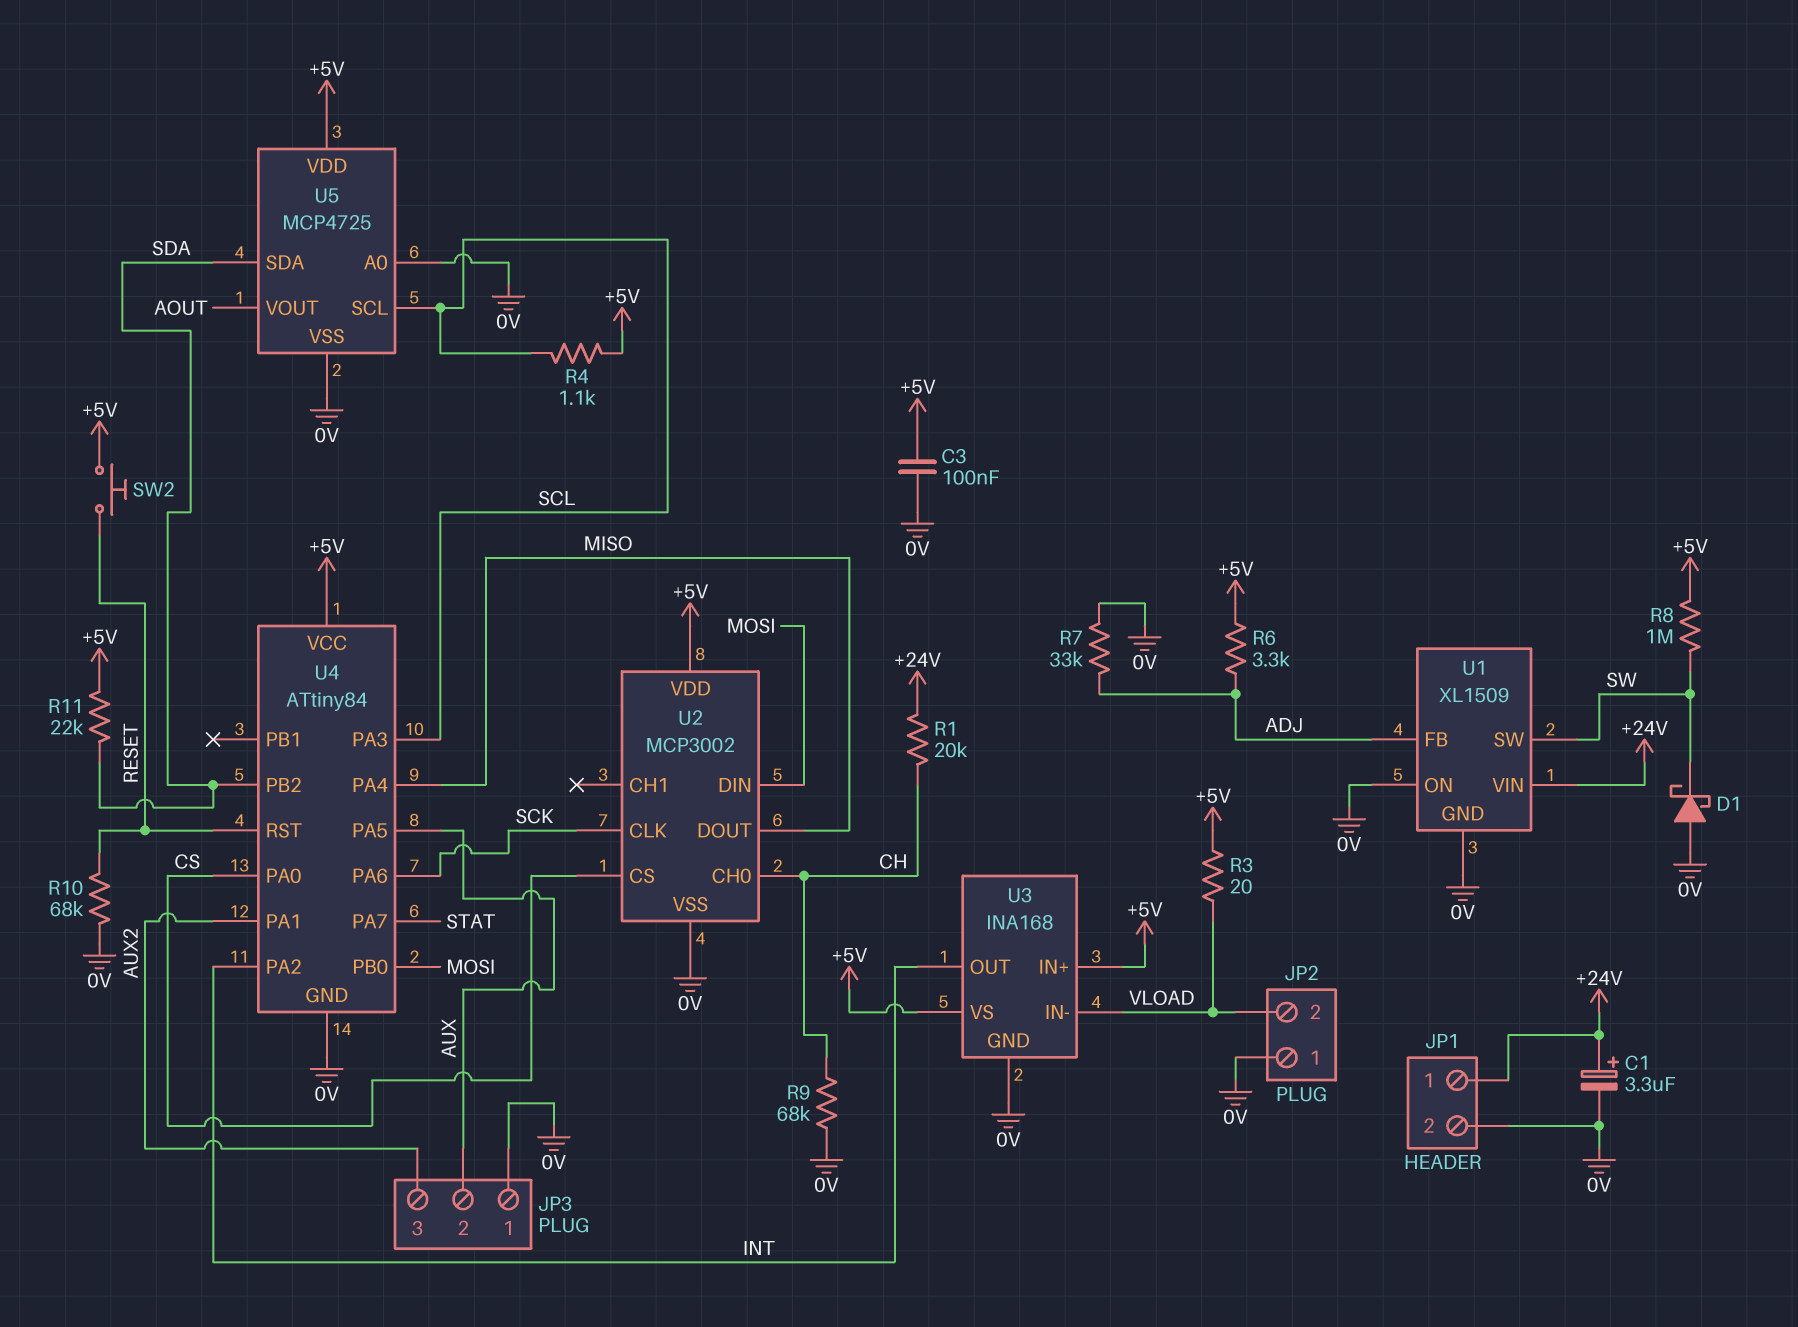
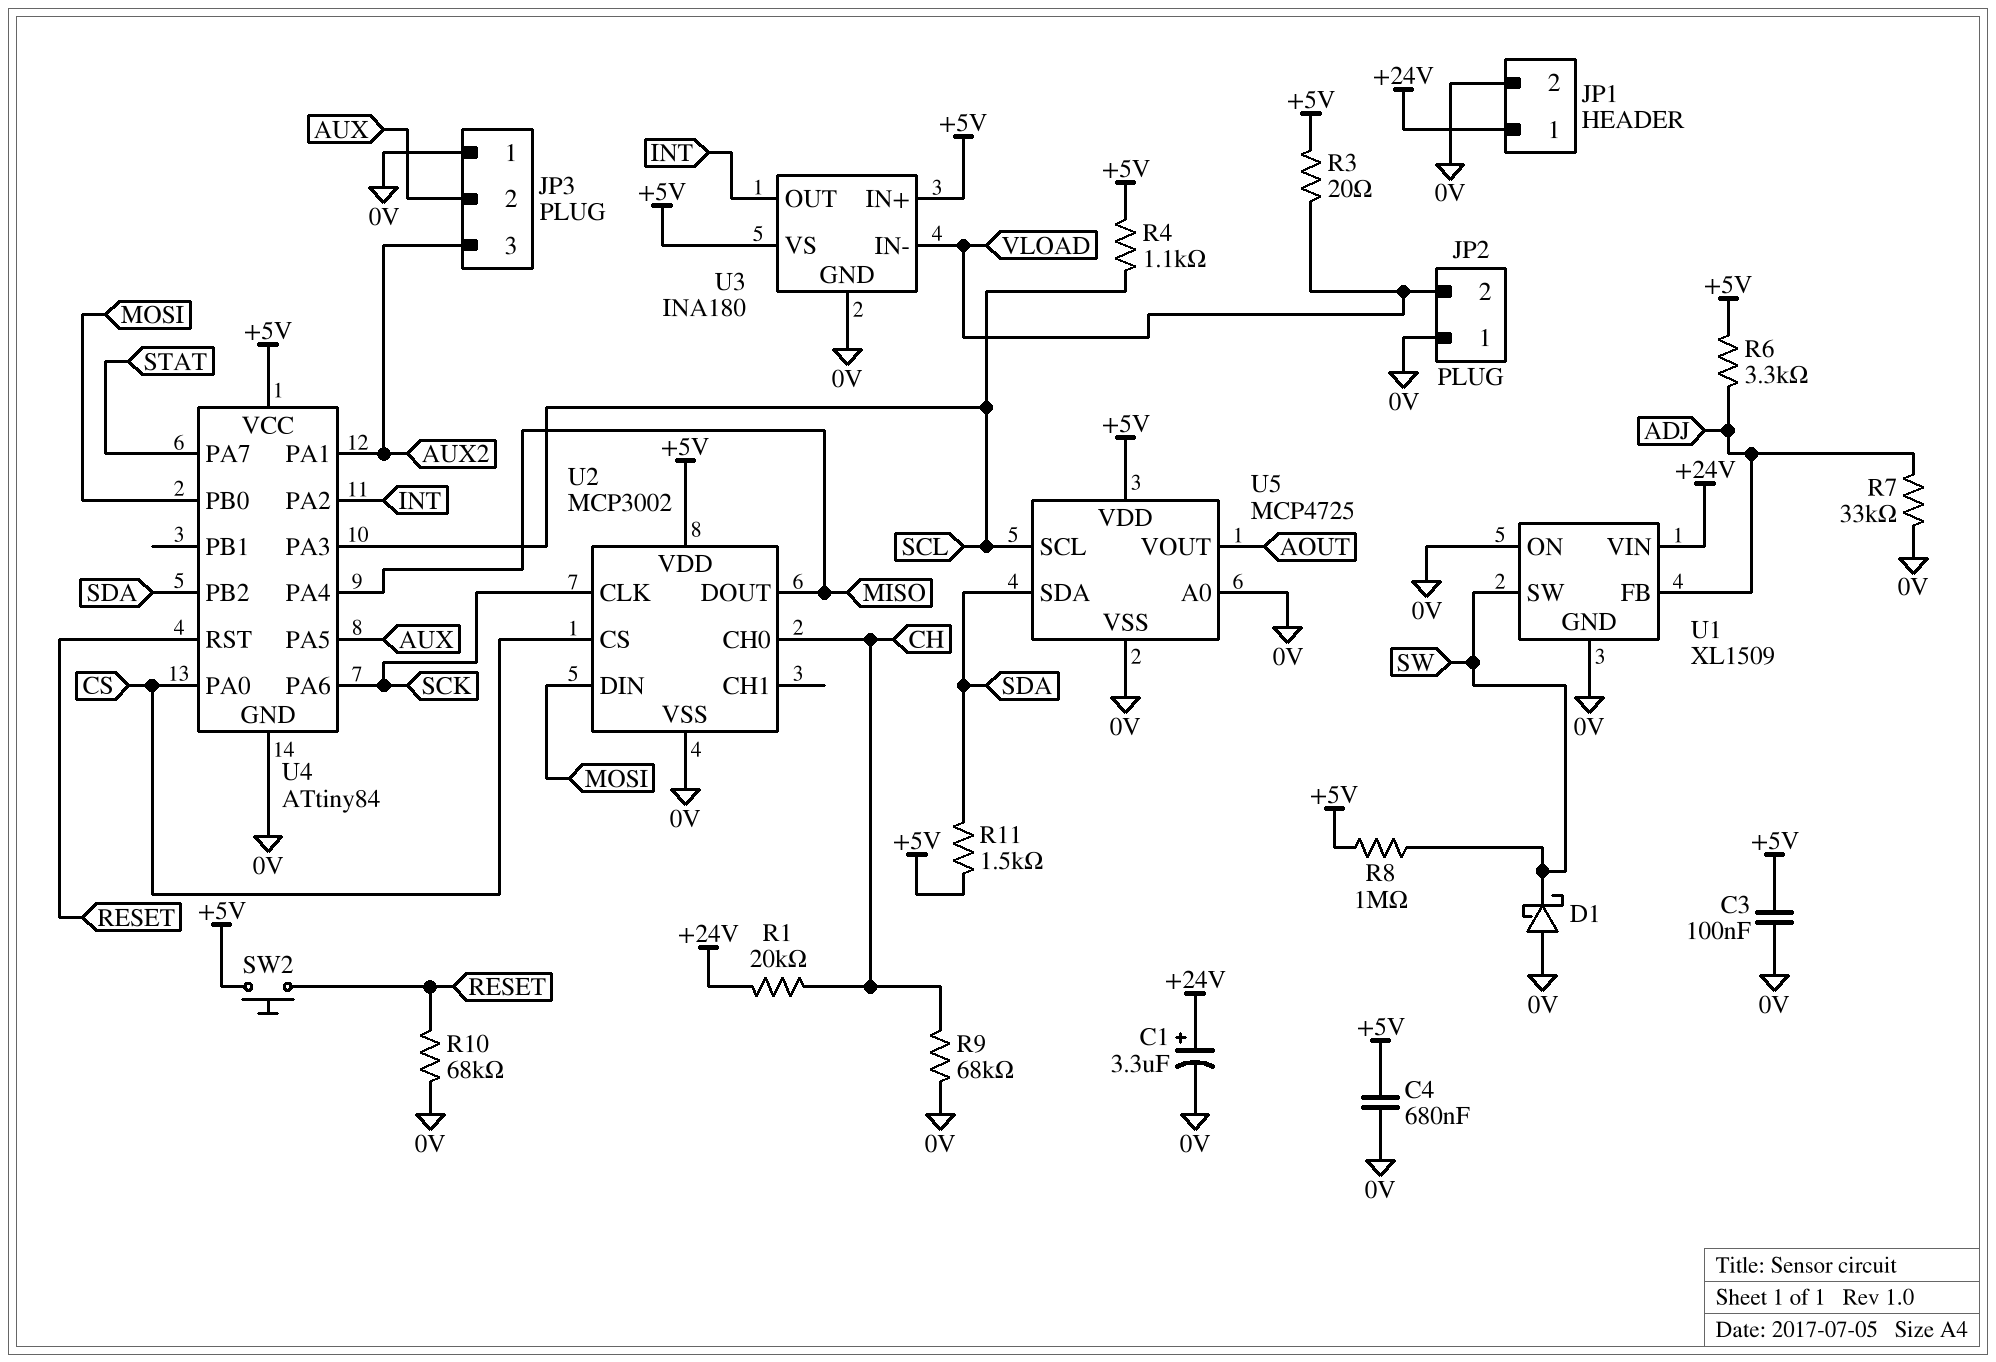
C4: none -> 680nF (+5V, 0V)
R11: 22k (+5V, SDA) -> 1.5k (+5V, SDA)
U3: INA168 -> INA180

